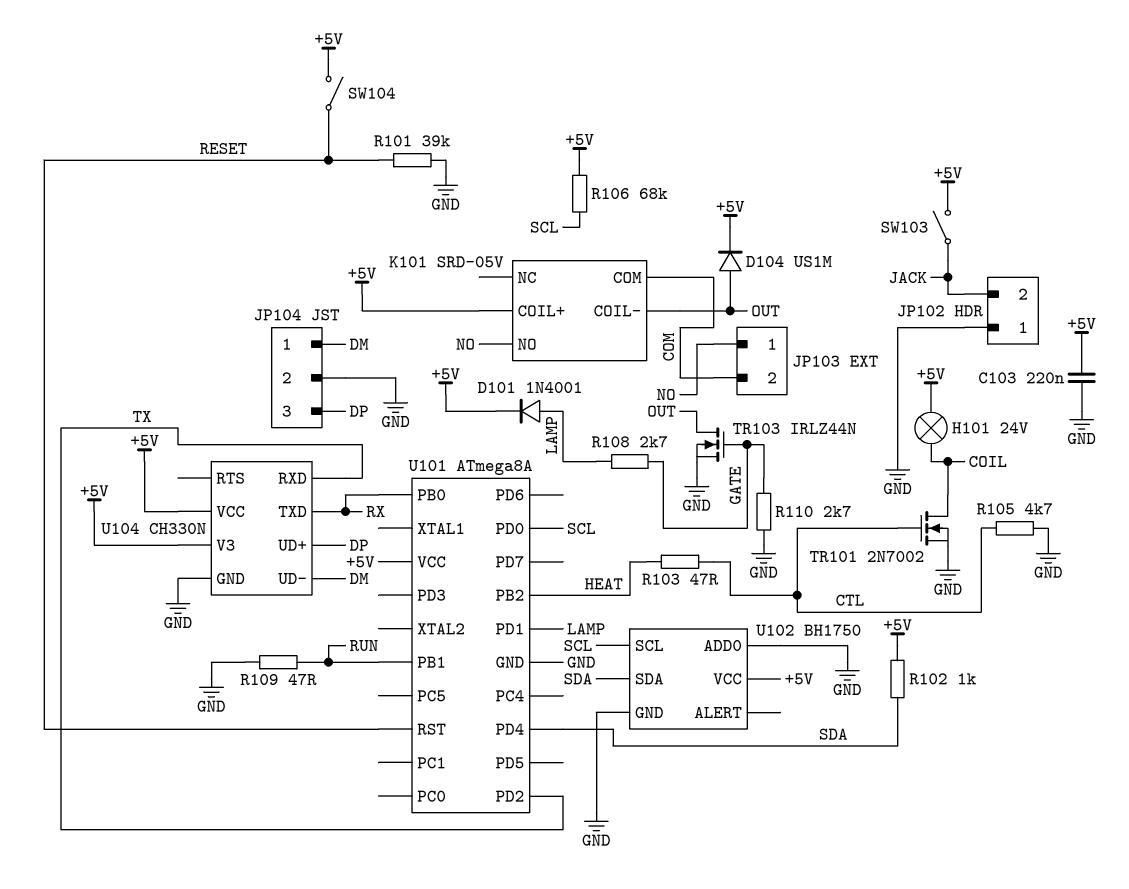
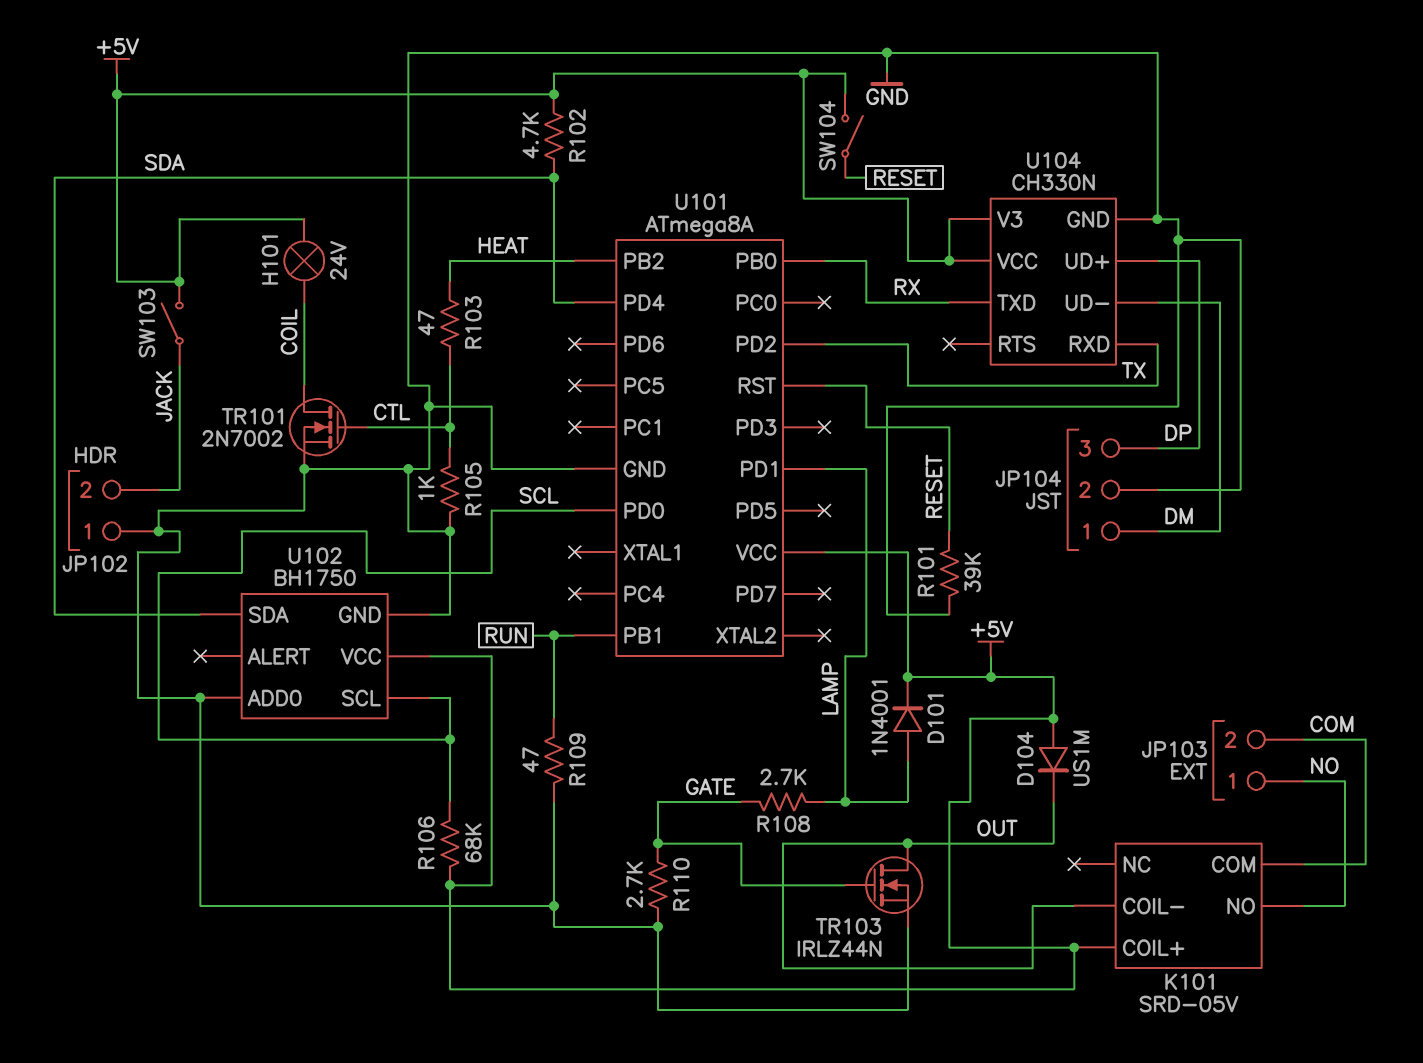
C103: 220nF (+5V, GND) -> none
D104: diode US1M (A OUT, K +5V) -> diode US1M (A +5V, K OUT)
R102: 1k (+5V, SDA) -> 4.7k (+5V, SDA)
R105: 4.7k (CTL, GND) -> 1k (CTL, GND)

